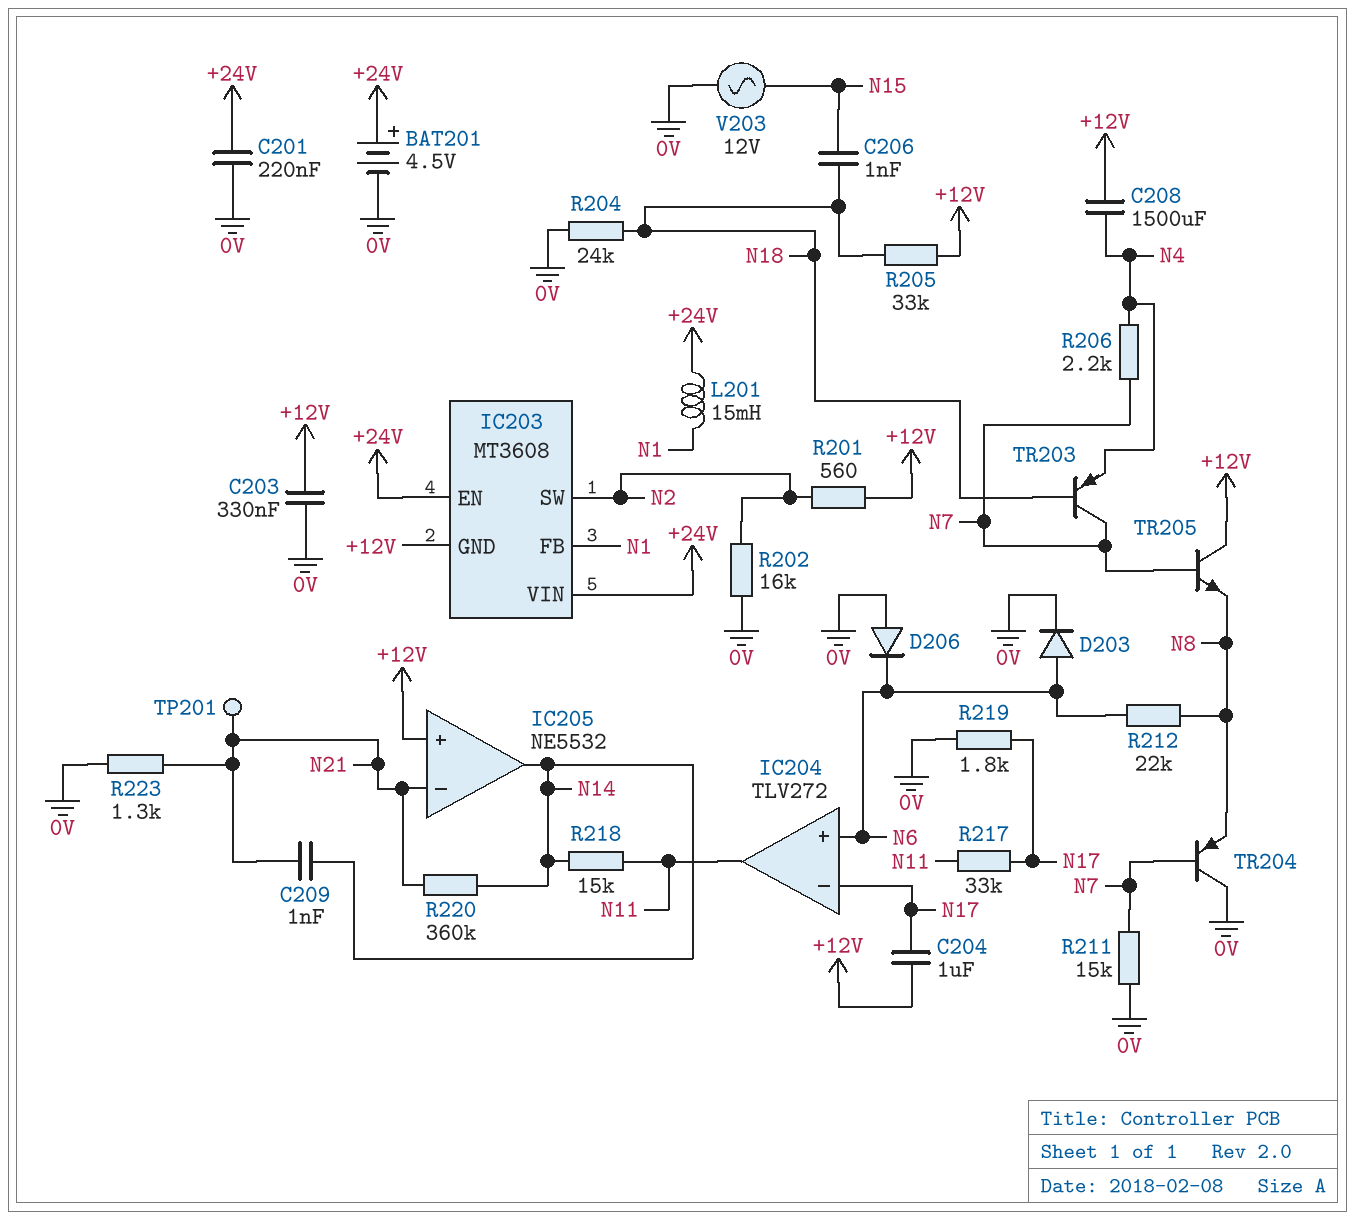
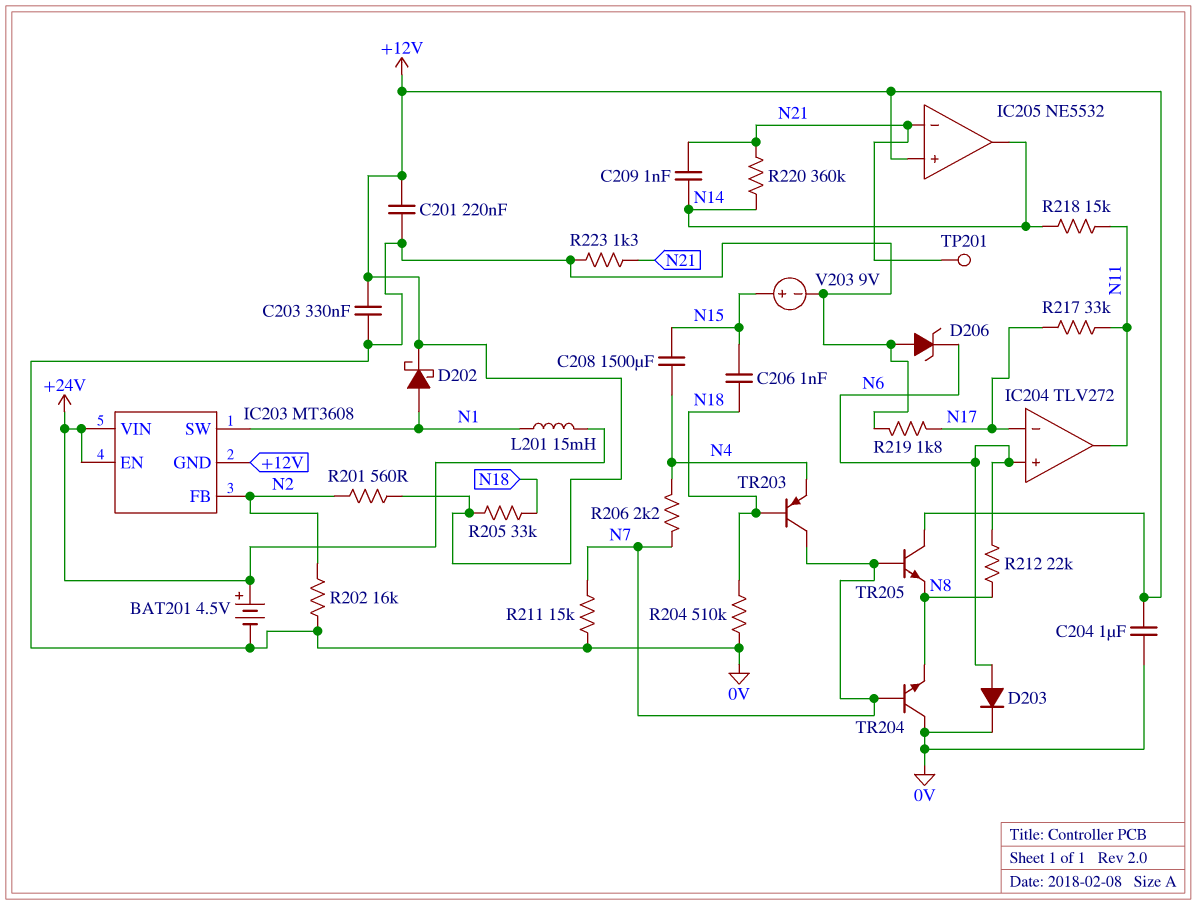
C201: 220nF (+24V, 0V) -> 220nF (+12V, 0V)
C204: 1uF (+12V, N17) -> 1uF (+12V, 0V)
C208: 1500uF (+12V, N4) -> 1500uF (N4, N15)
D202: none -> schottky (A N1, K +12V)
D206: diode (A 0V, K N6) -> zener (A 0V, K N6)
IC203 pin FB: N1 -> N2
IC203 pin SW: N2 -> N1
R204: 24k (0V, N18) -> 510k (0V, N18)
TR204: PNP (B N7, C 0V, E N8) -> NPN (B N7, C 0V, E N8)
V203: AC 12V (0V, N15) -> 9V (plus N15, minus 0V)

